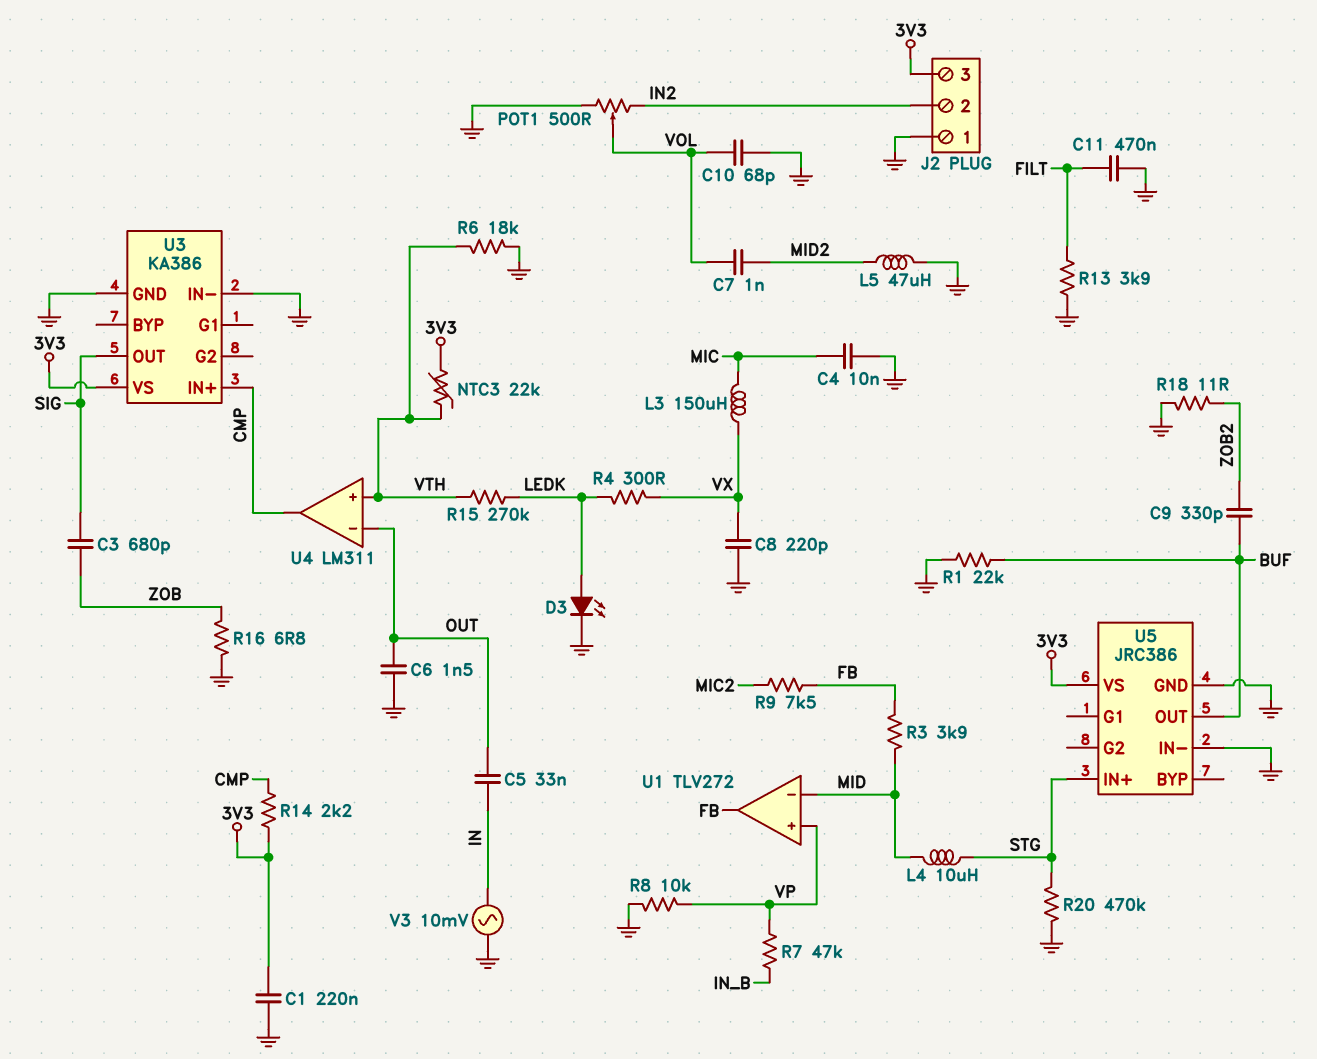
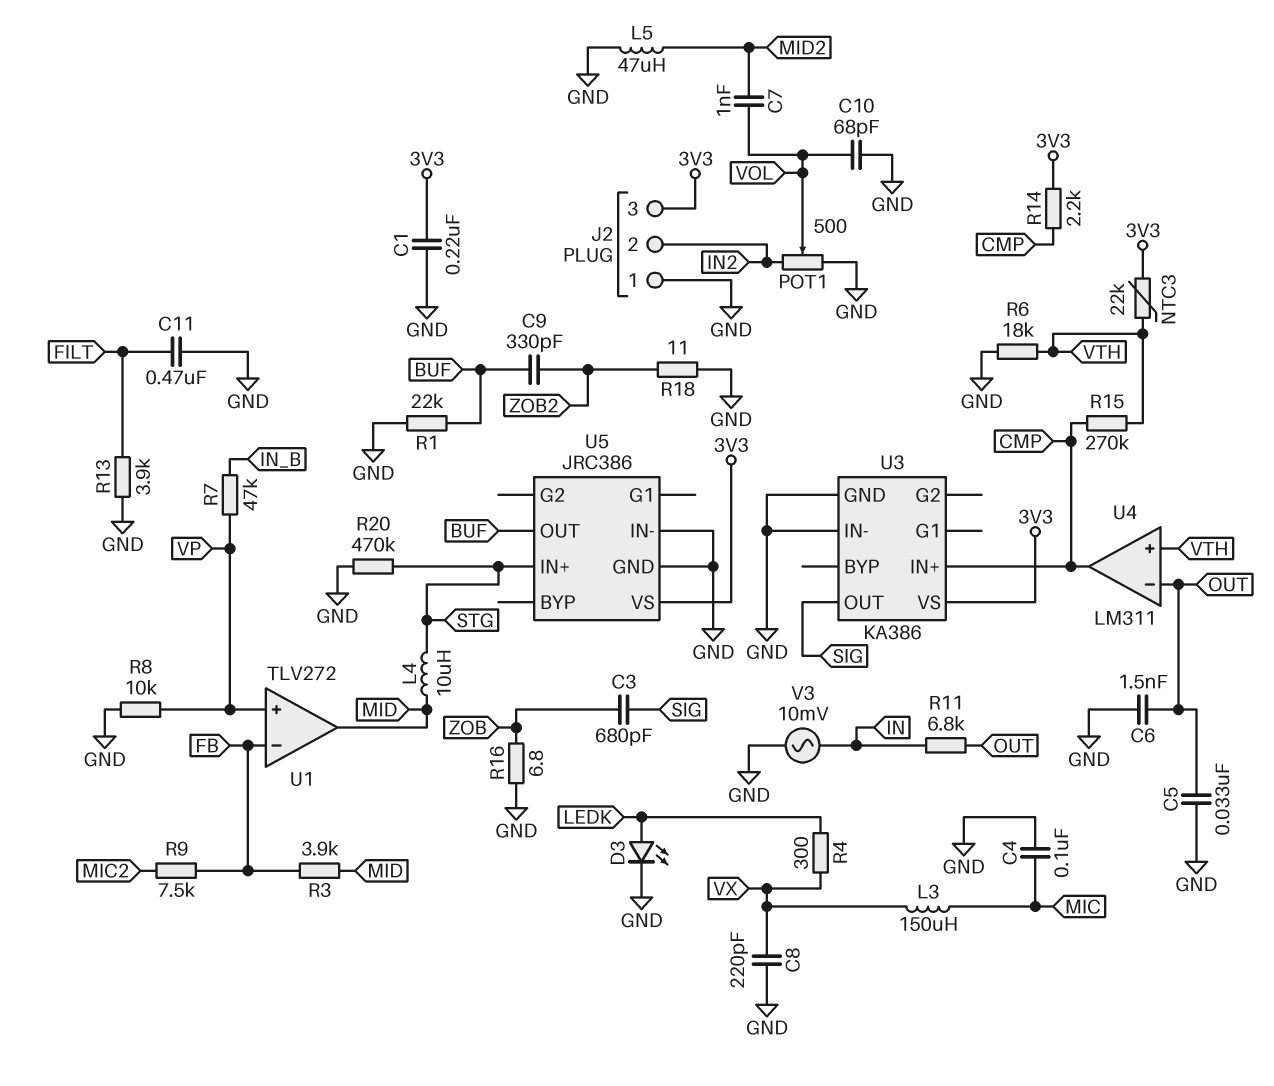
C4: 10nF (GND, MIC) -> 100nF (GND, MIC)
C5: 33nF (IN, OUT) -> 33nF (GND, OUT)
R11: none -> 6.8k (IN, OUT)
R15: 270k (LEDK, VTH) -> 270k (CMP, VTH)
U1 pin in-: MID -> FB
U1 pin out: FB -> MID

